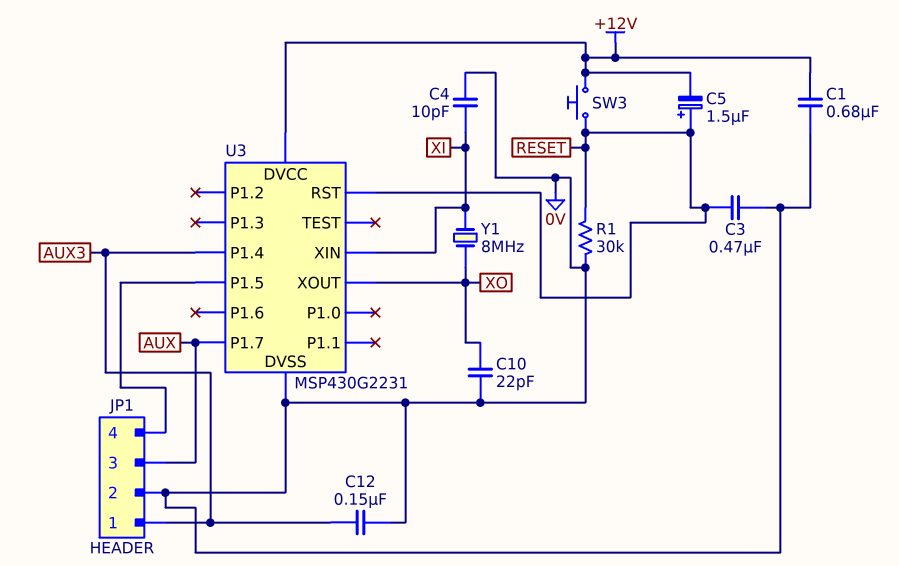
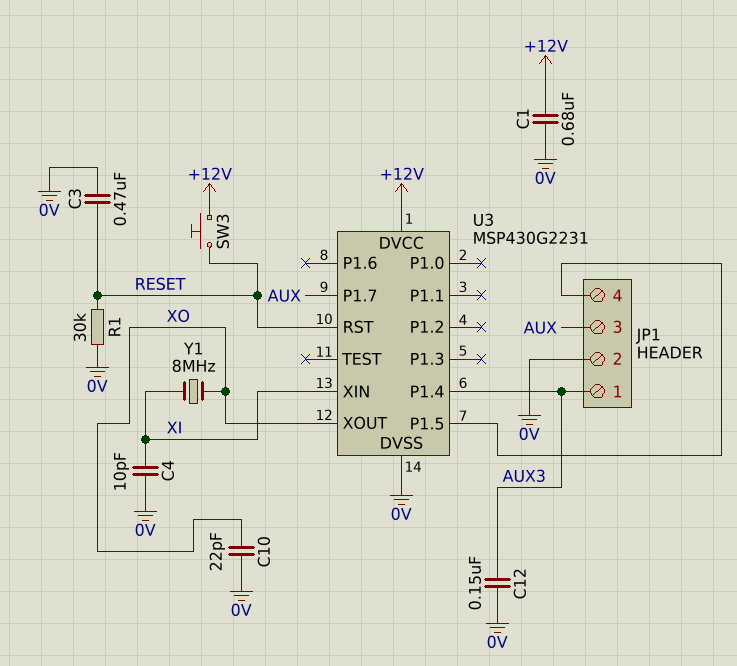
C5: 1.5uF (plus RESET, minus +12V) -> none

